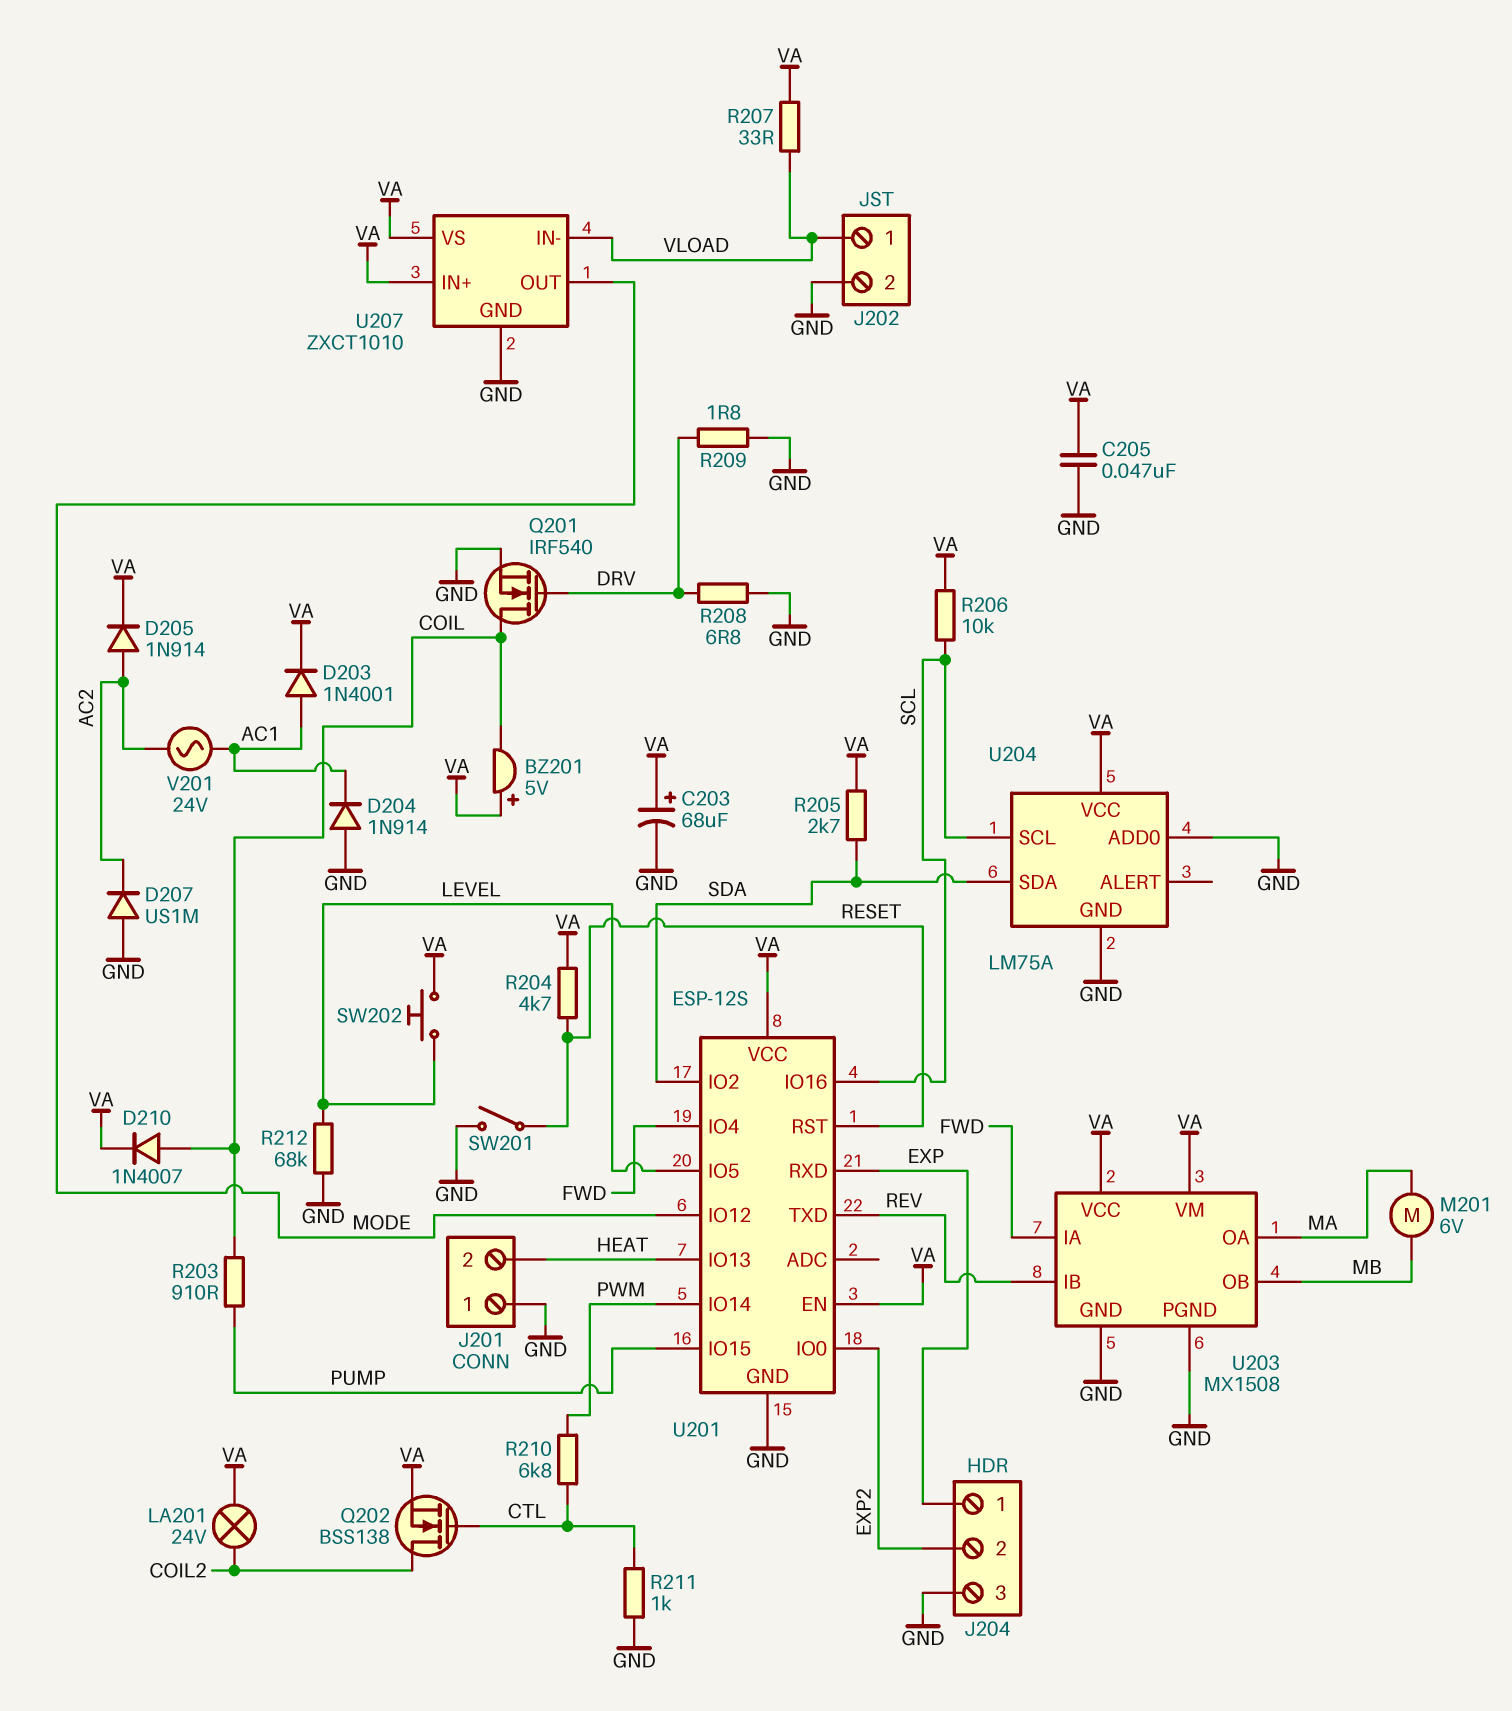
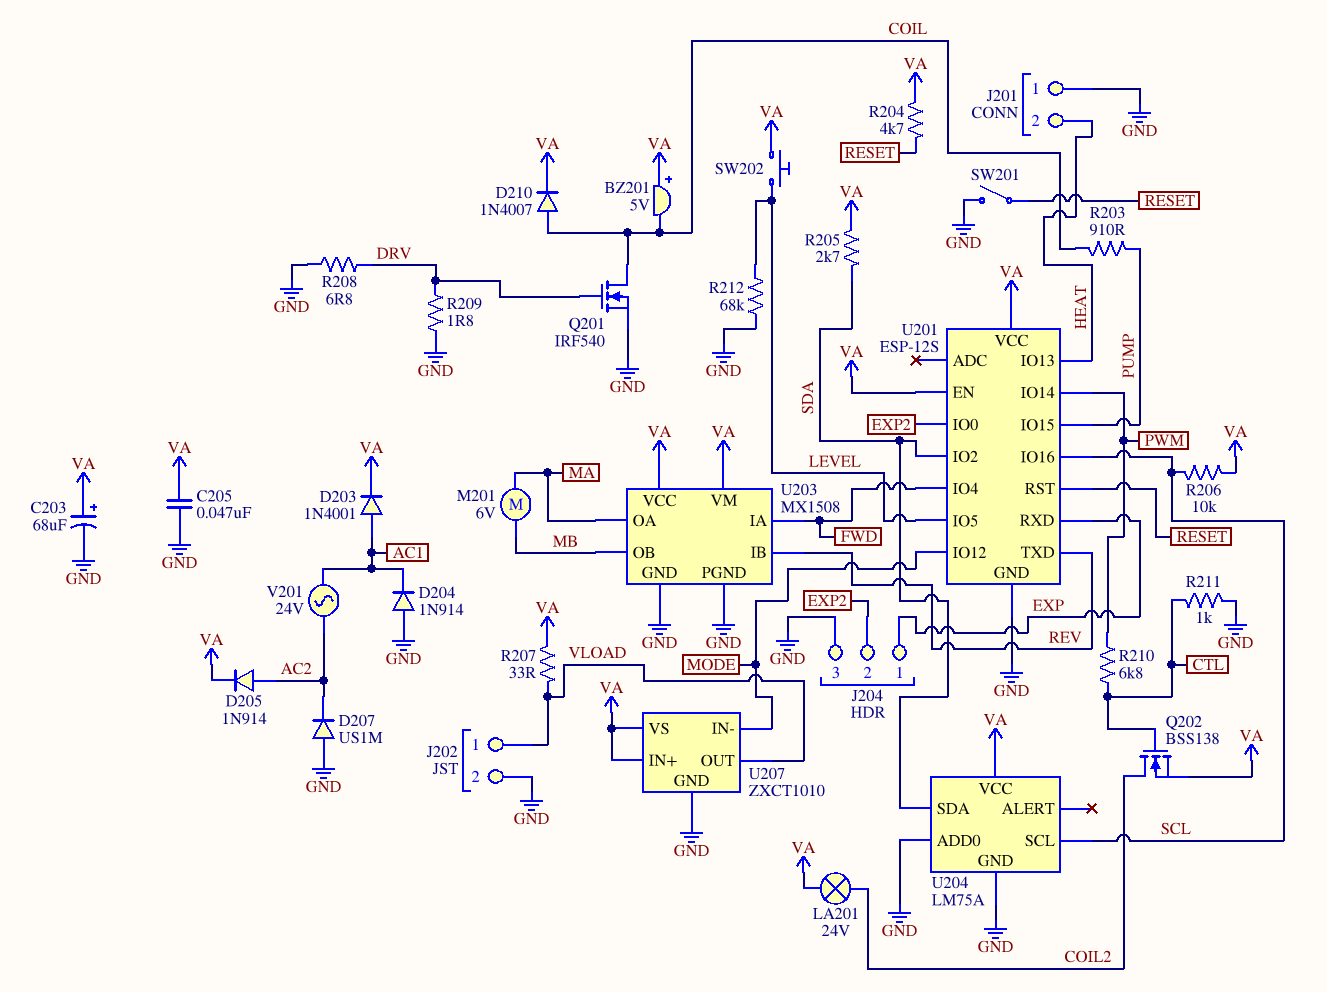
U207 pin IN-: VLOAD -> MODE
U207 pin OUT: MODE -> VLOAD

